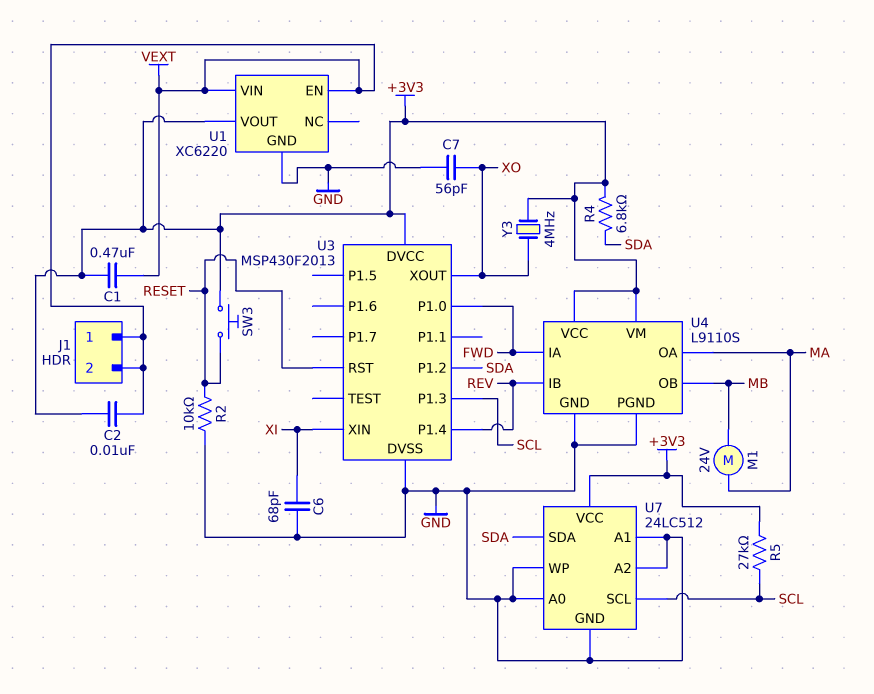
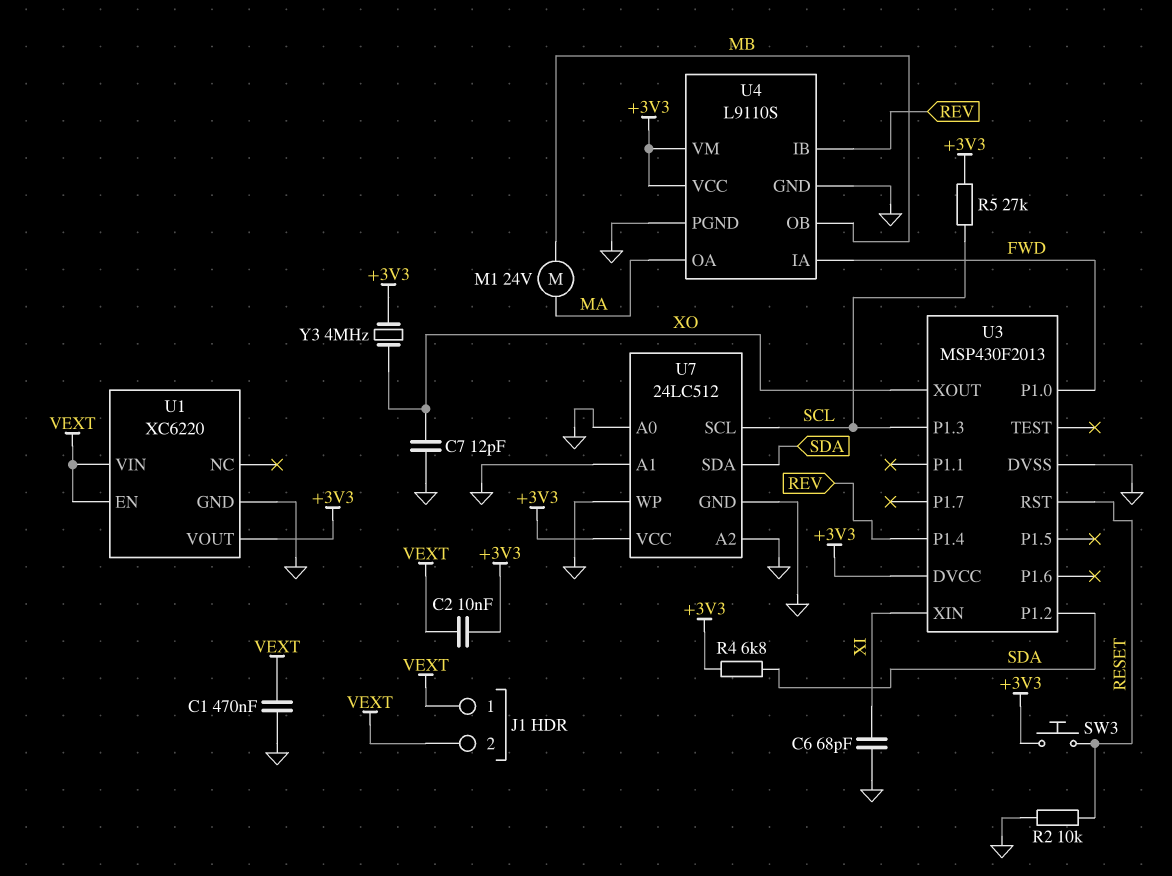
C1: 470nF (+3V3, VEXT) -> 470nF (GND, VEXT)
C7: 56pF (GND, XO) -> 12pF (GND, XO)

